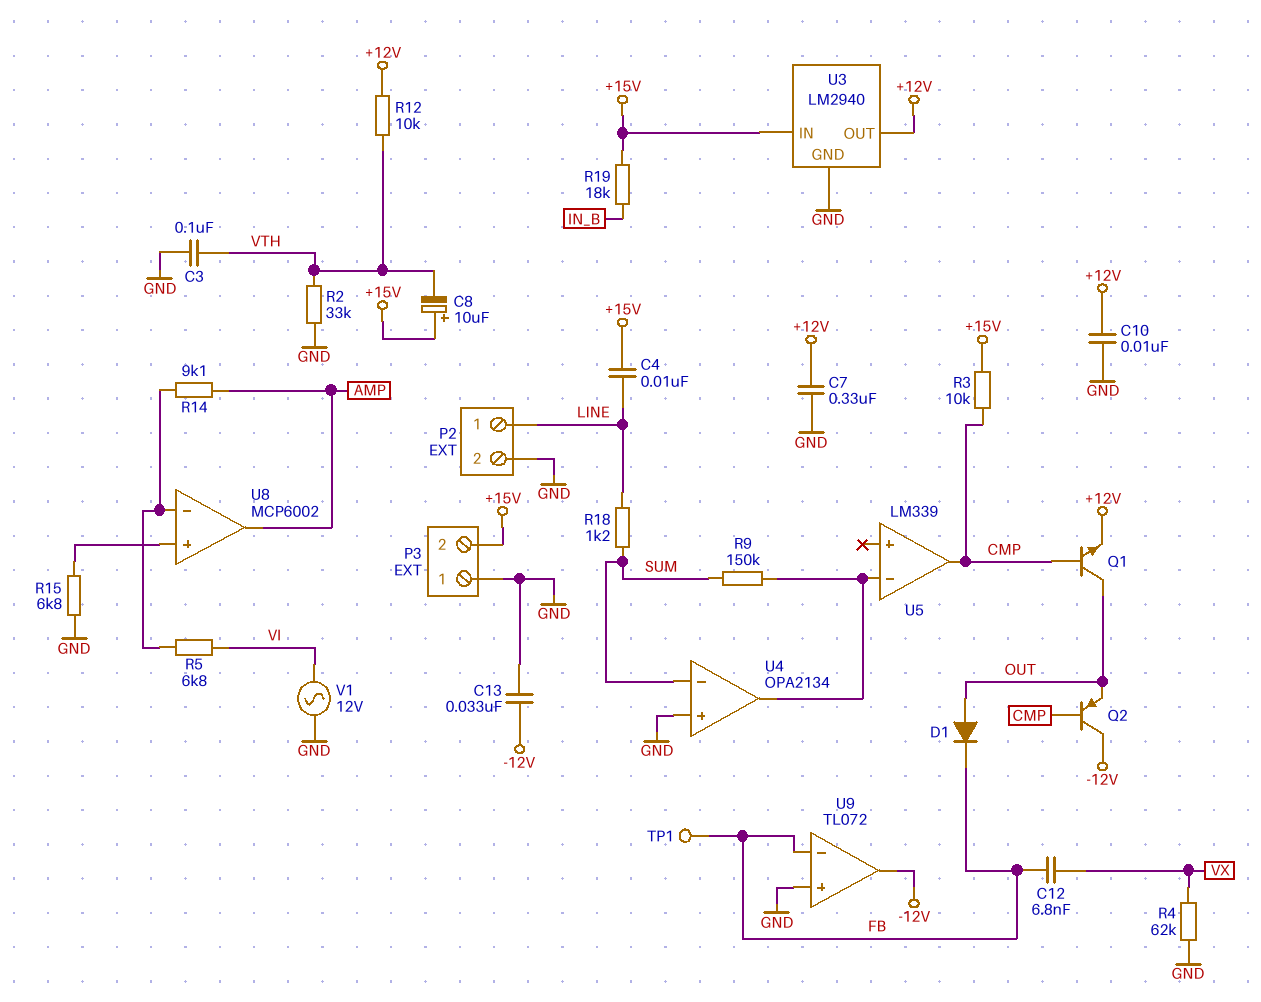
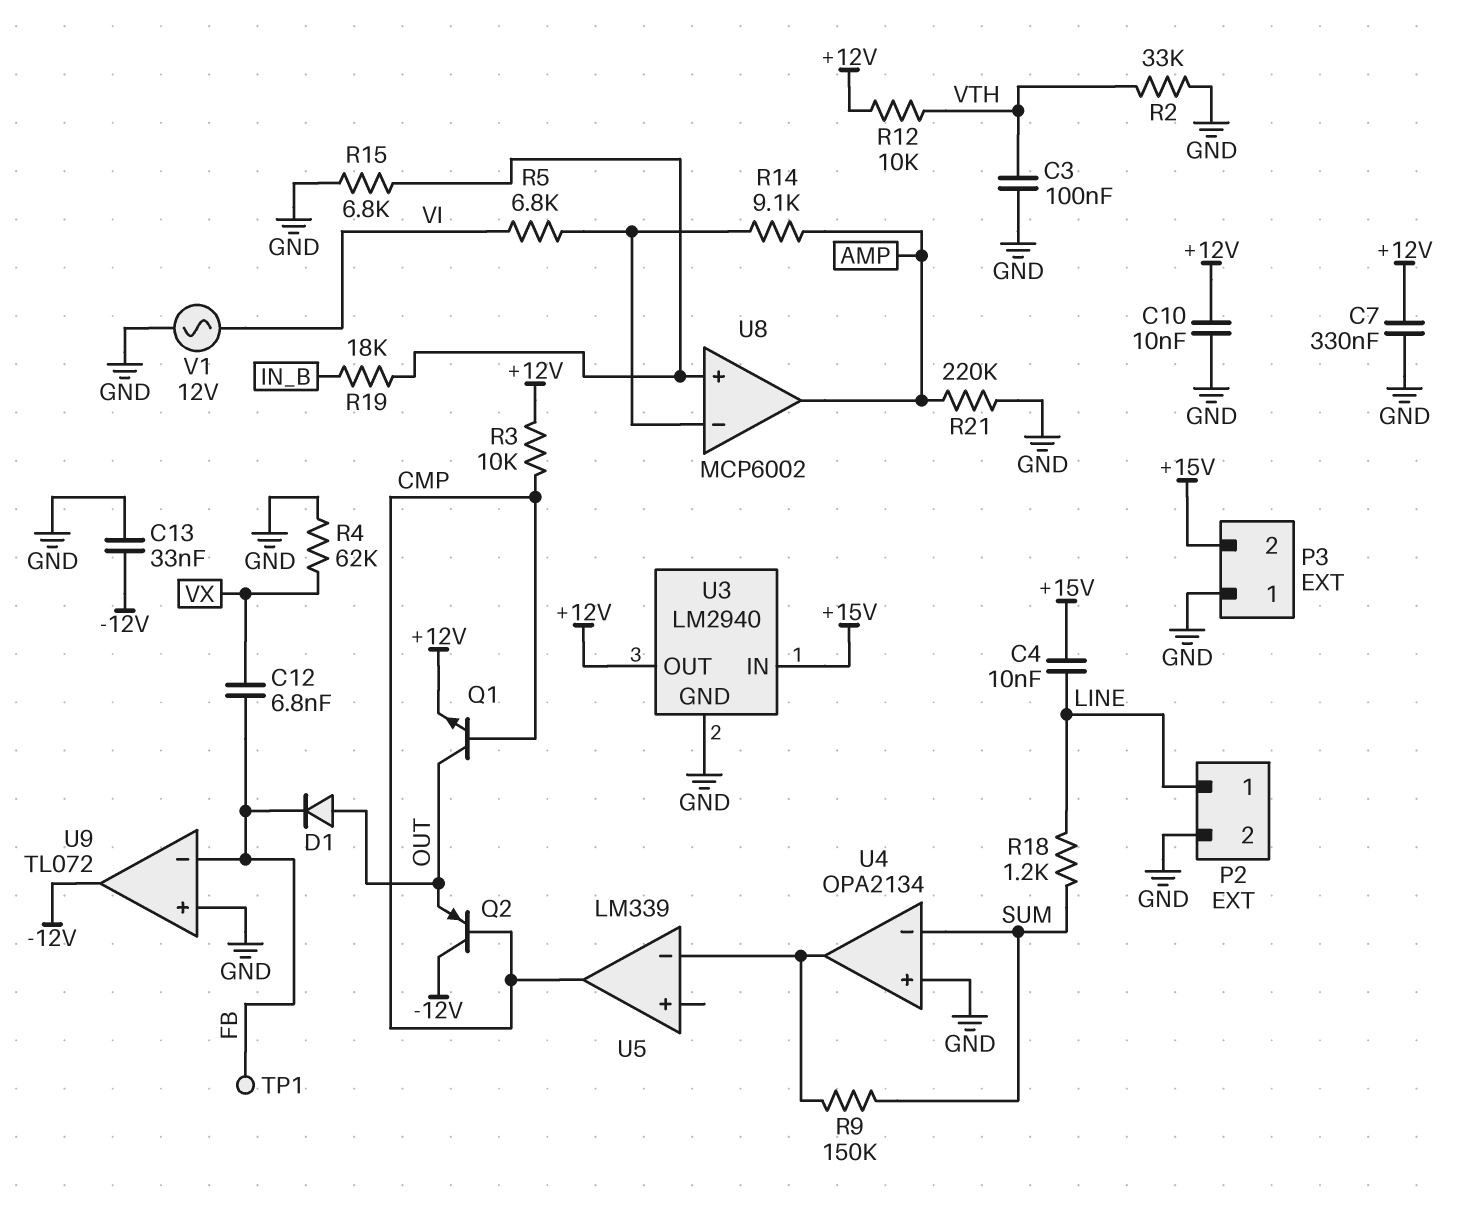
C8: 10uF (plus +15V, minus VTH) -> none
R3: 10k (+15V, CMP) -> 10k (+12V, CMP)
R19: 18k (+15V, IN_B) -> 18k (IN_B, U8/in+)
R21: none -> 220k (AMP, GND)

